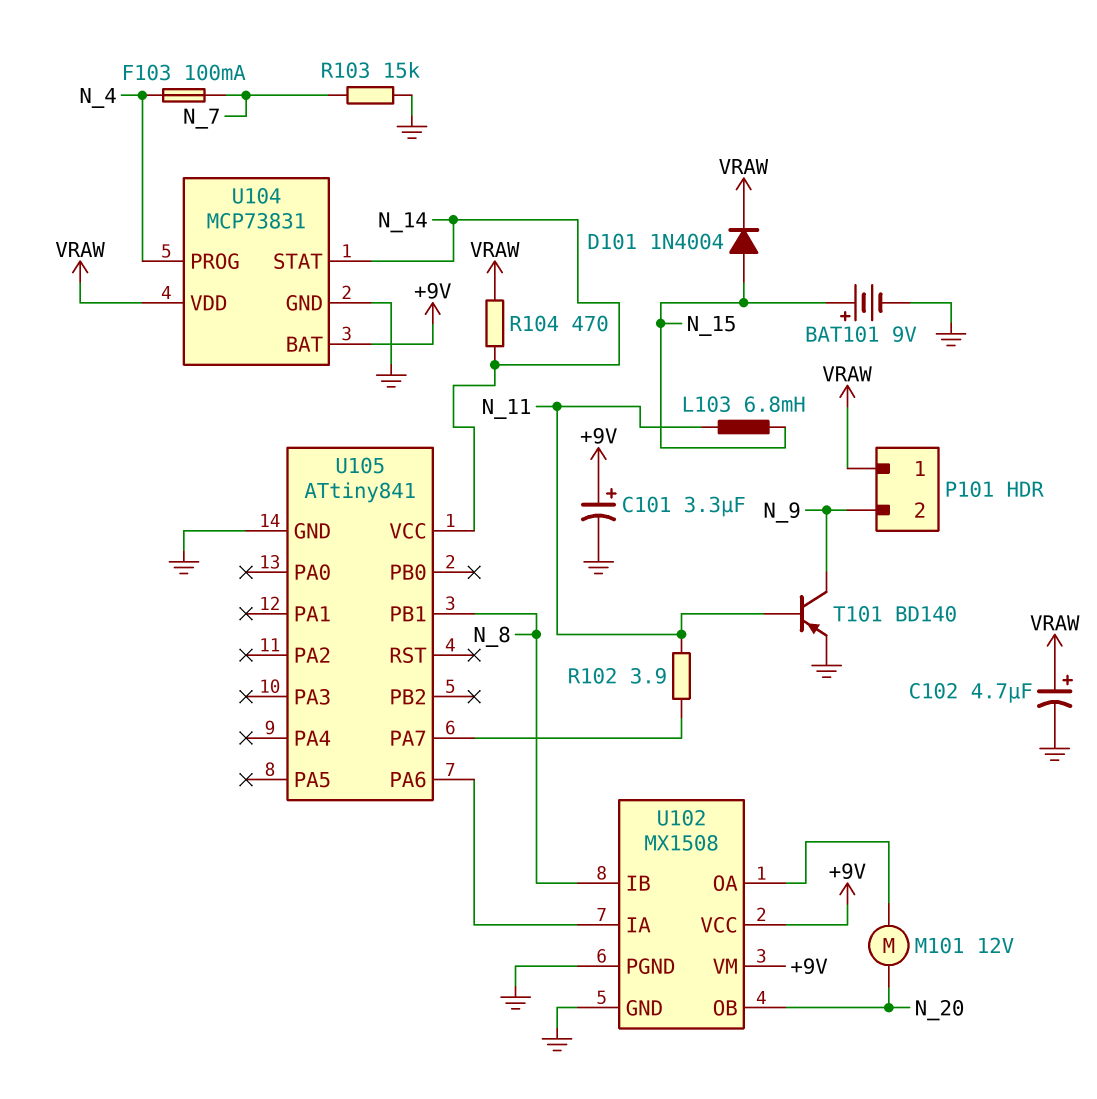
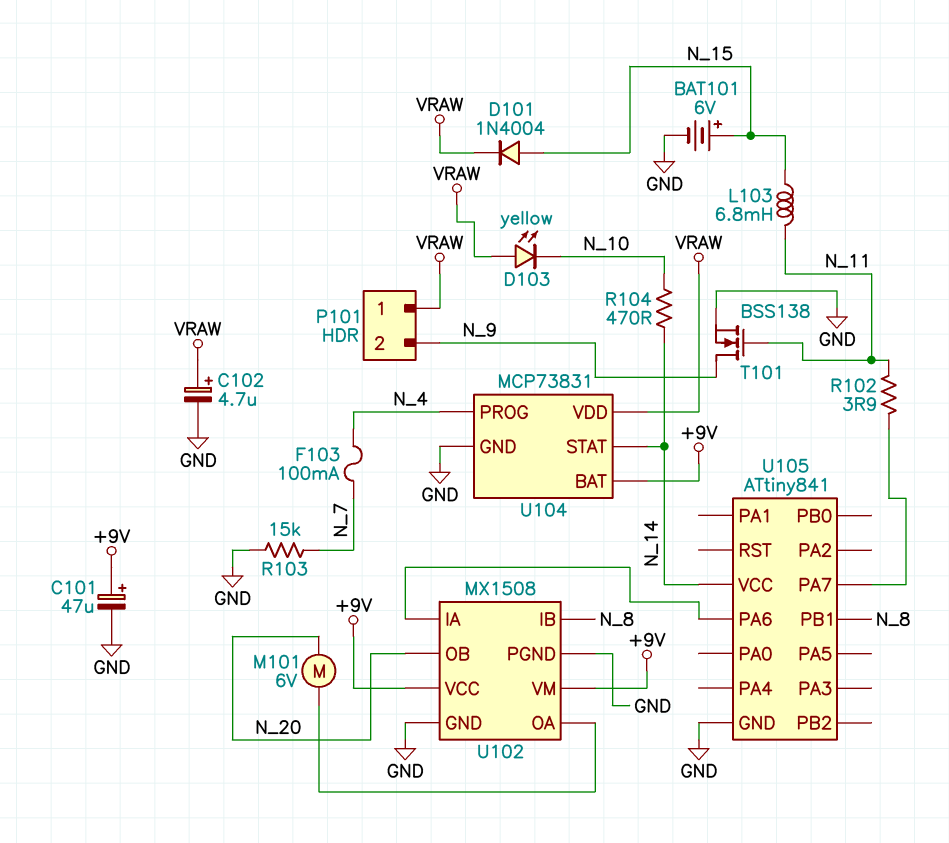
BAT101: 9V (plus N_15, minus GND) -> 6V (plus N_15, minus GND)
C101: 3.3uF (plus +9V, minus GND) -> 47uF (plus +9V, minus GND)
D103: none -> LED yellow (A VRAW, K N_10)
M101: motor 12V (N_20, U102/OA) -> motor 6V (N_20, U102/OA)
R104: 470 (N_14, VRAW) -> 470 (N_10, N_14)
T101: PNP BD140 (B N_11, C N_9, E GND) -> NMOS BSS138 (G N_11, D N_9, S GND)

